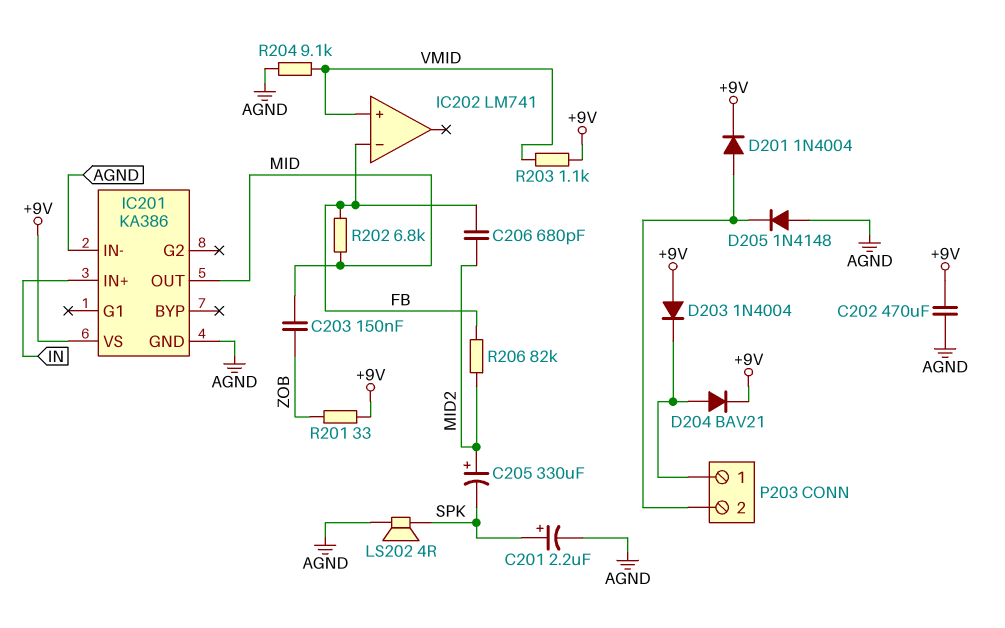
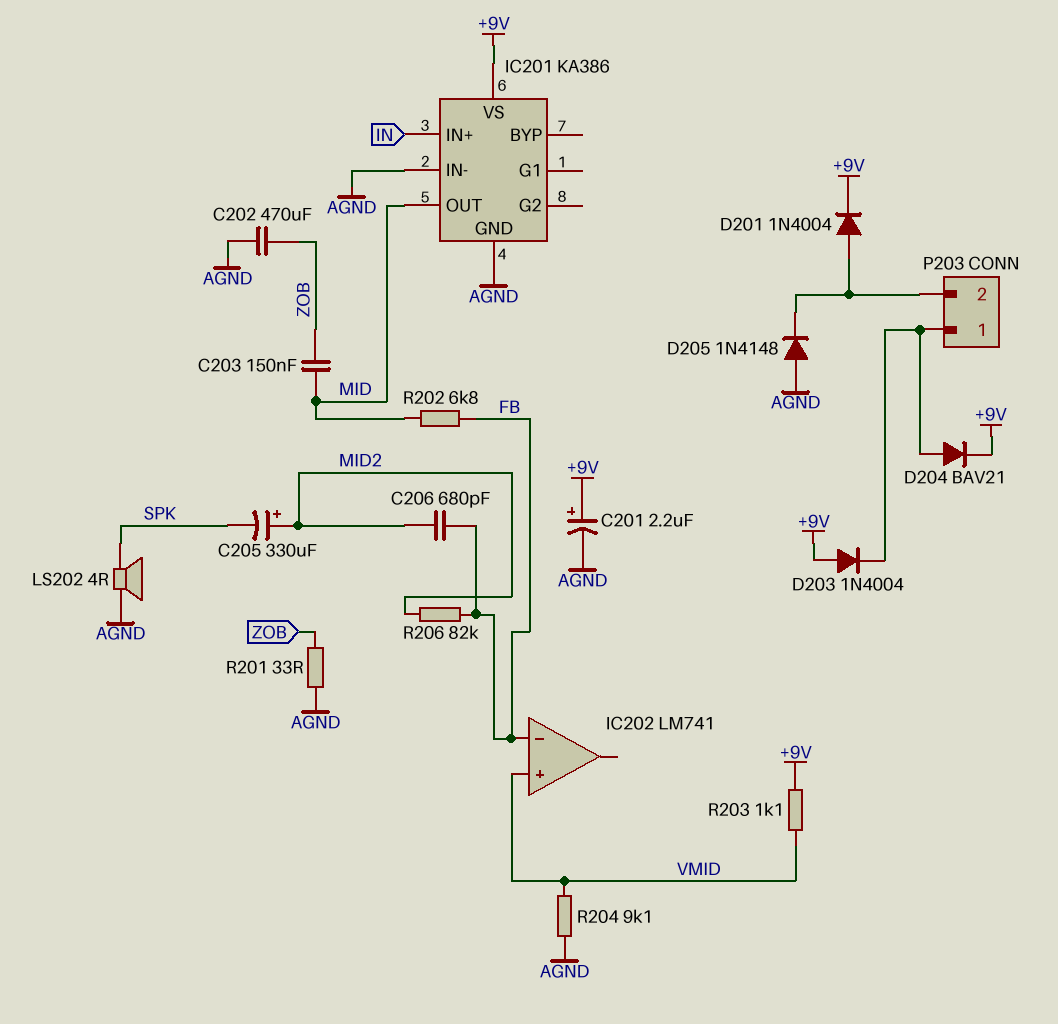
C201: 2.2uF (plus SPK, minus AGND) -> 2.2uF (plus +9V, minus AGND)
C202: 470uF (+9V, AGND) -> 470uF (AGND, ZOB)
R201: 33 (+9V, ZOB) -> 33 (AGND, ZOB)

